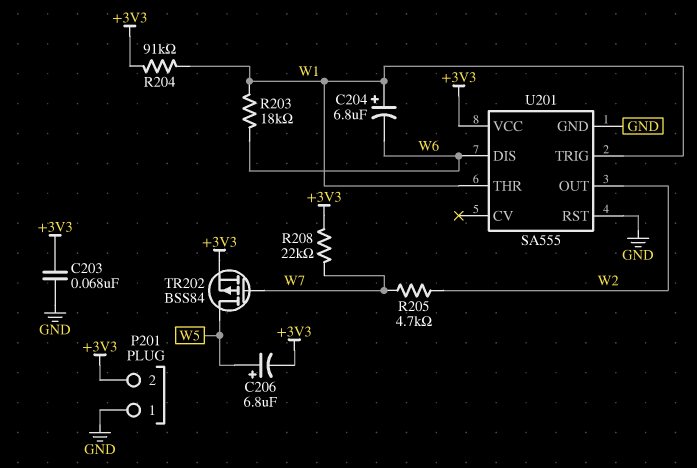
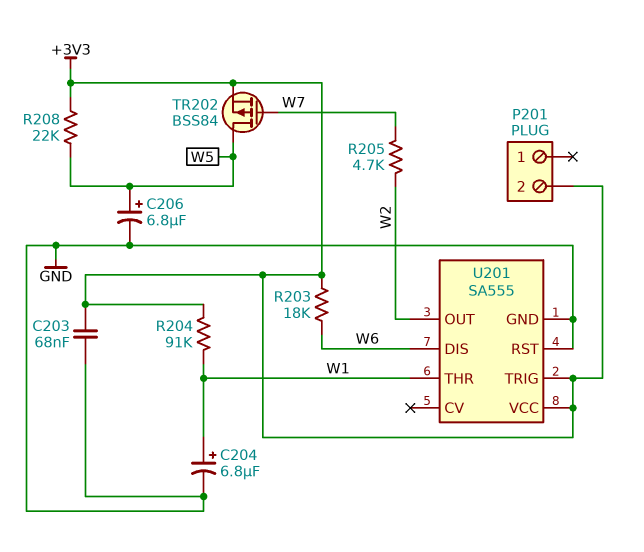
C204: 6.8uF (plus W1, minus W6) -> 6.8uF (plus W1, minus GND)
C206: 6.8uF (plus W5, minus +3V3) -> 6.8uF (plus W5, minus GND)
P201 pin 1: GND -> none
R203: 18k (W1, W6) -> 18k (+3V3, W6)
R208: 22k (+3V3, W7) -> 22k (+3V3, W5)
U201 pin TRIG: W1 -> +3V3

